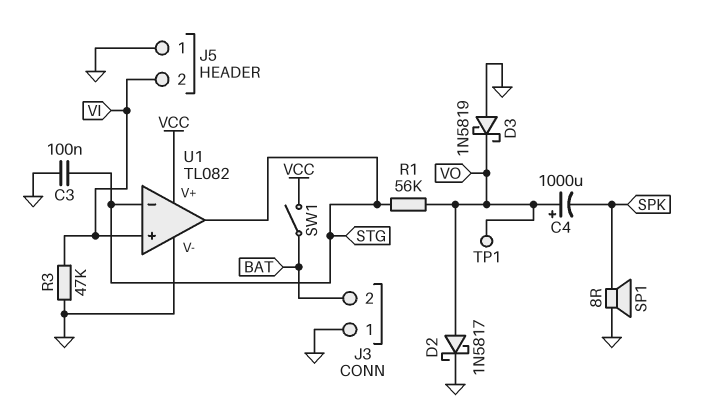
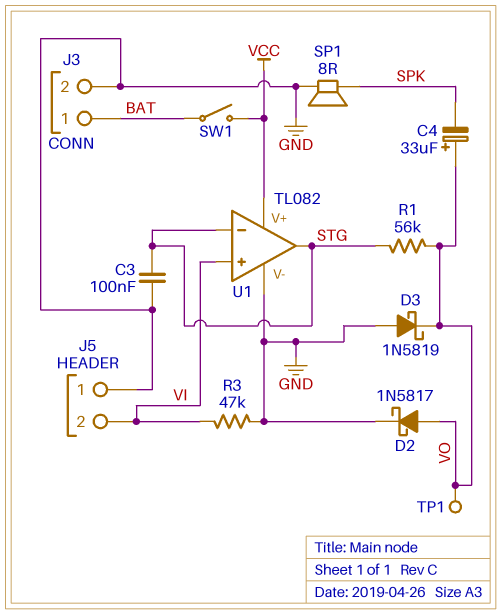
C4: 1000uF (plus VO, minus SPK) -> 33uF (plus VO, minus SPK)
J3 pin 1: GND -> BAT
J3 pin 2: BAT -> GND

